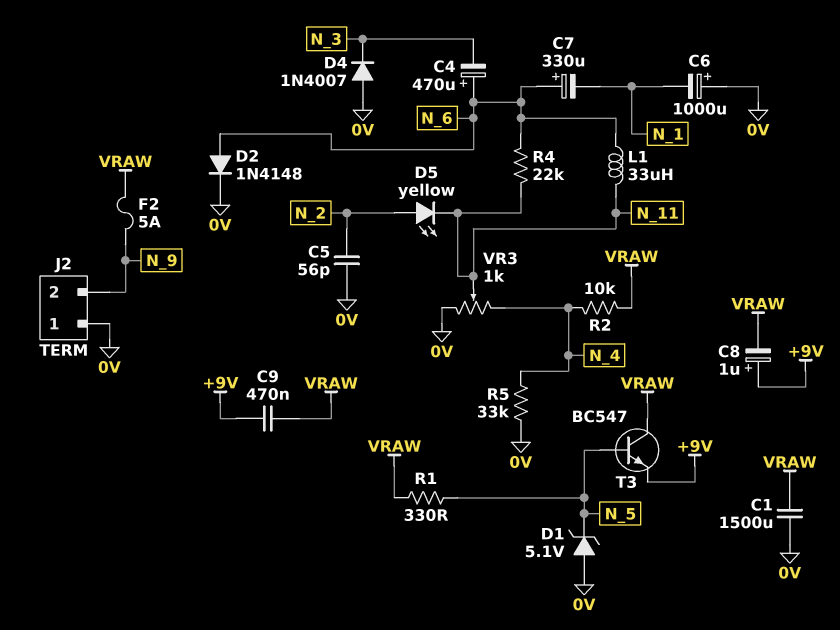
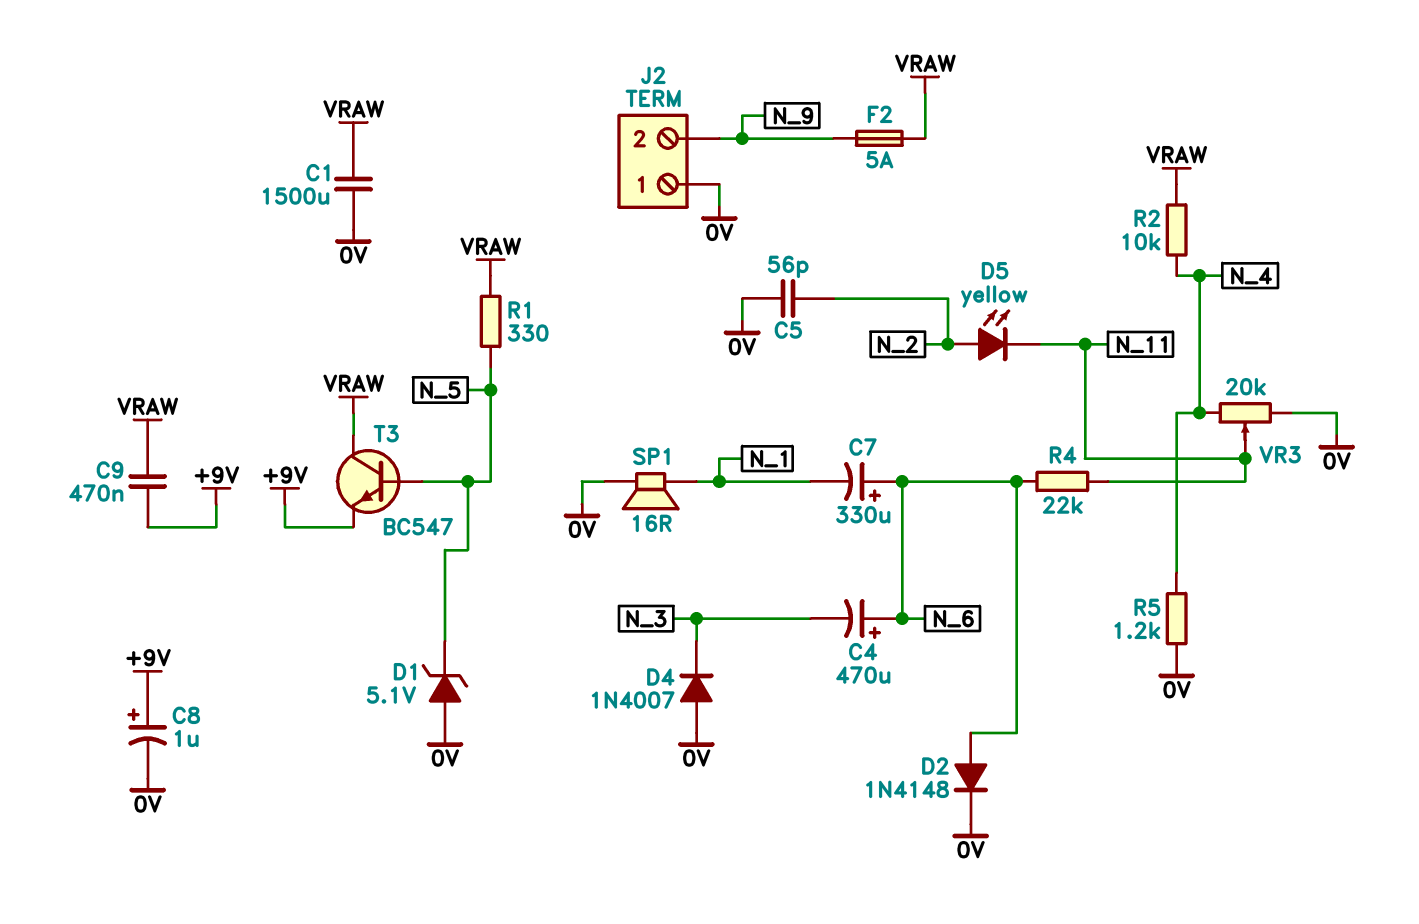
C6: 1000uF (plus 0V, minus N_1) -> none
C8: 1uF (plus +9V, minus VRAW) -> 1uF (plus +9V, minus 0V)
L1: 33uH (N_6, N_11) -> none
R5: 33k (0V, N_4) -> 1.2k (0V, N_4)
SP1: none -> speaker 16R (0V, N_1)
VR3: 1k (0V, N_4, wiper N_11) -> 20k (0V, N_4, wiper N_11)

